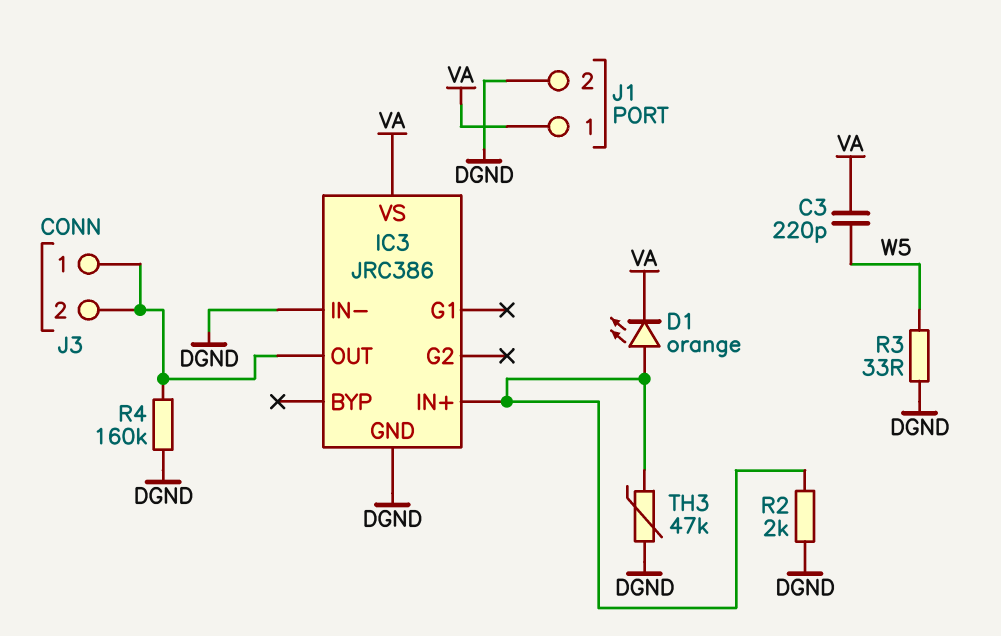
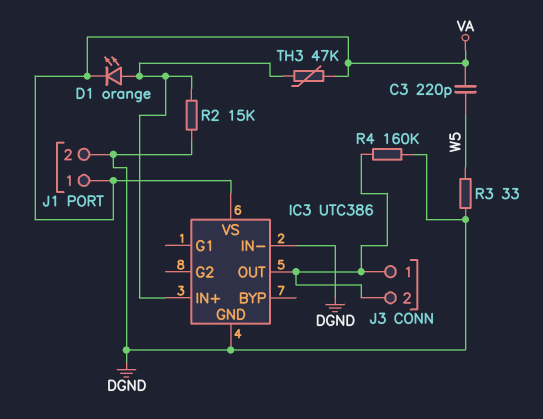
IC3: JRC386 -> UTC386
R2: 2k (DGND, IC3/IN+) -> 15k (DGND, IC3/IN+)
TH3: 47k (DGND, IC3/IN+) -> 47k (IC3/IN+, VA)

